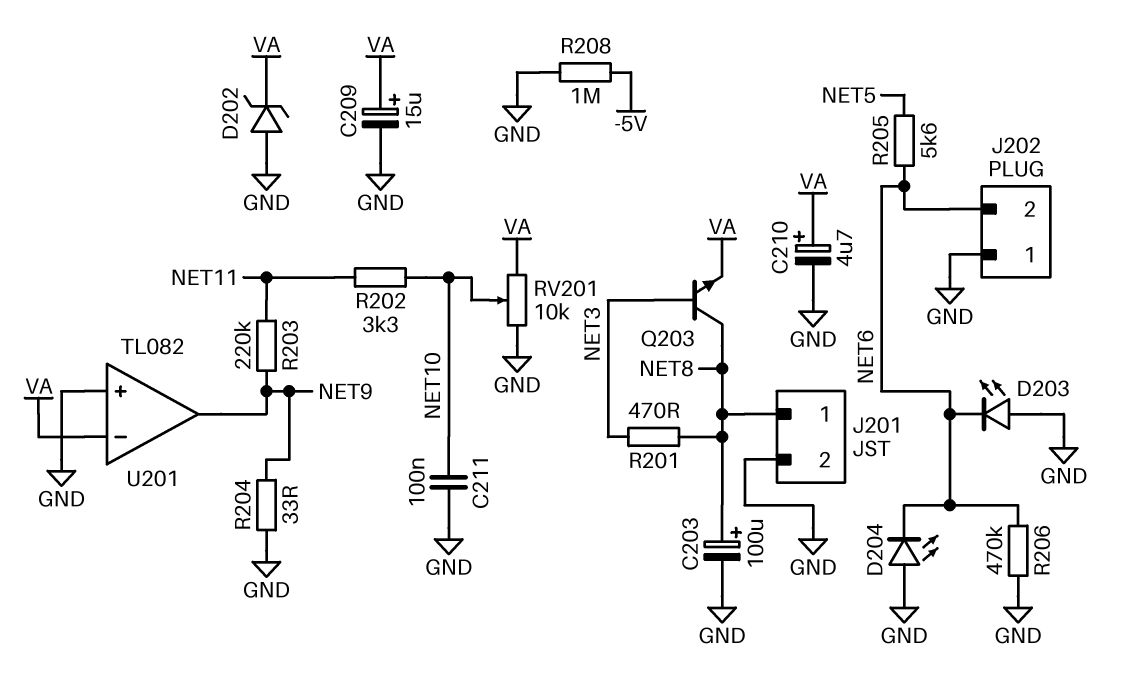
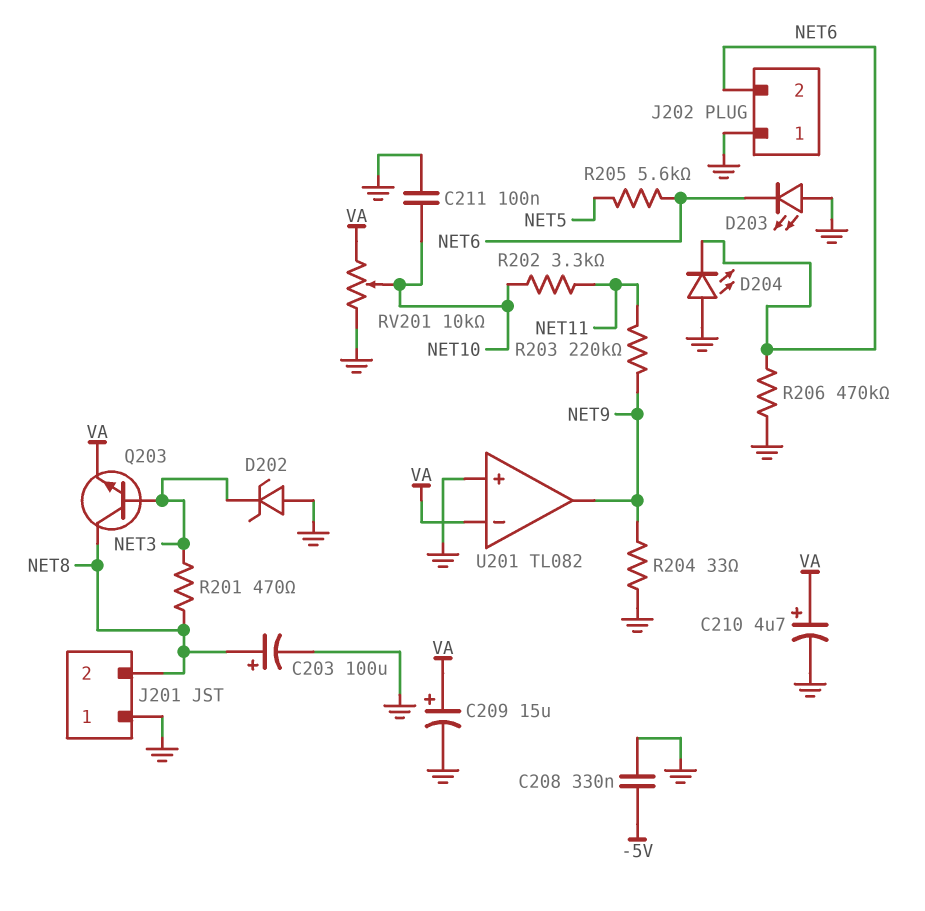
C208: none -> 330nF (-5V, GND)
D202: zener (A GND, K VA) -> zener (A GND, K NET3)
J201 pin 1: NET8 -> GND
J201 pin 2: GND -> NET8
R208: 1M (-5V, GND) -> none

